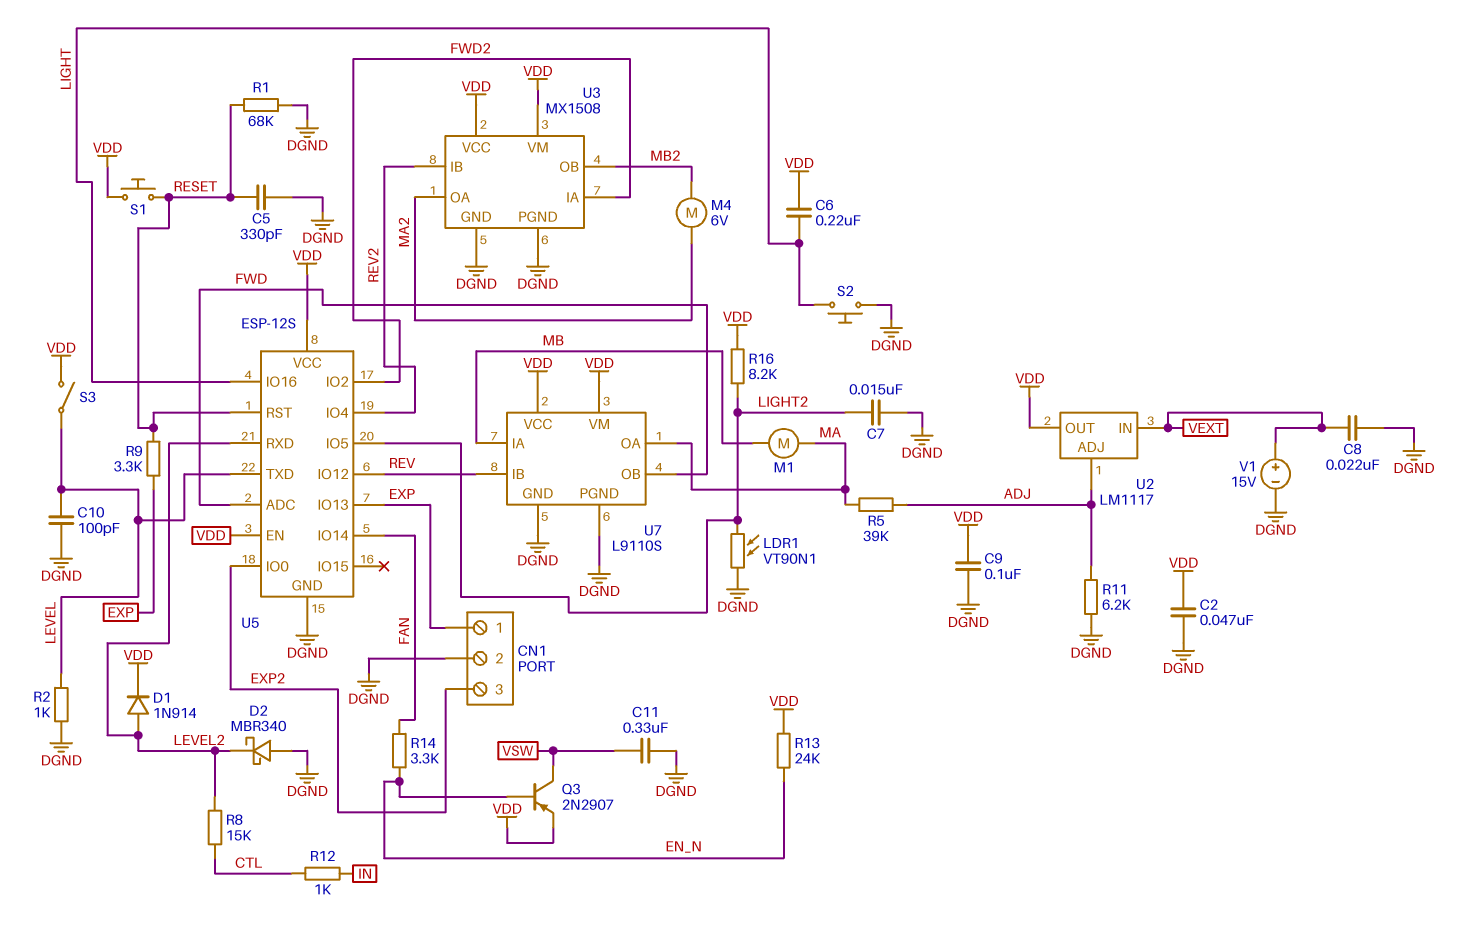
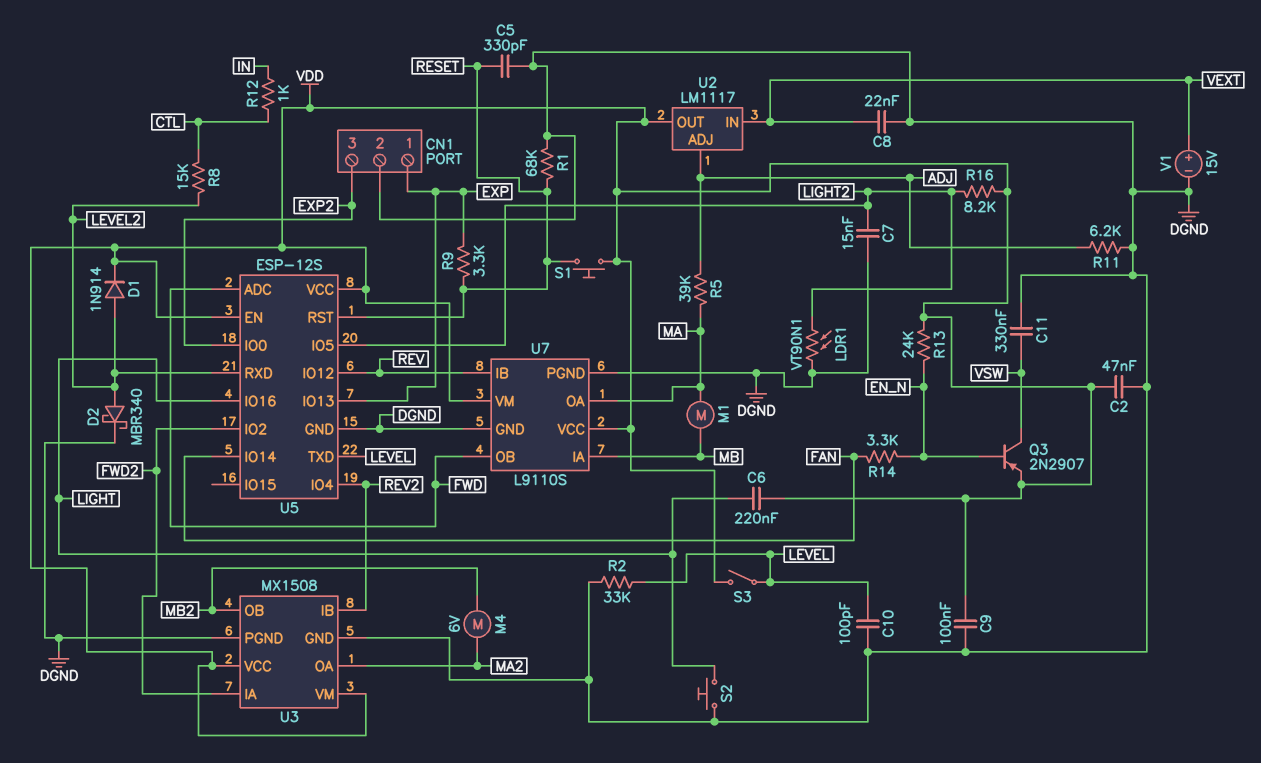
D2: schottky MBR340 (A DGND, K LEVEL2) -> schottky MBR340 (A LEVEL2, K DGND)
R2: 1k (DGND, LEVEL) -> 33k (DGND, LEVEL)

